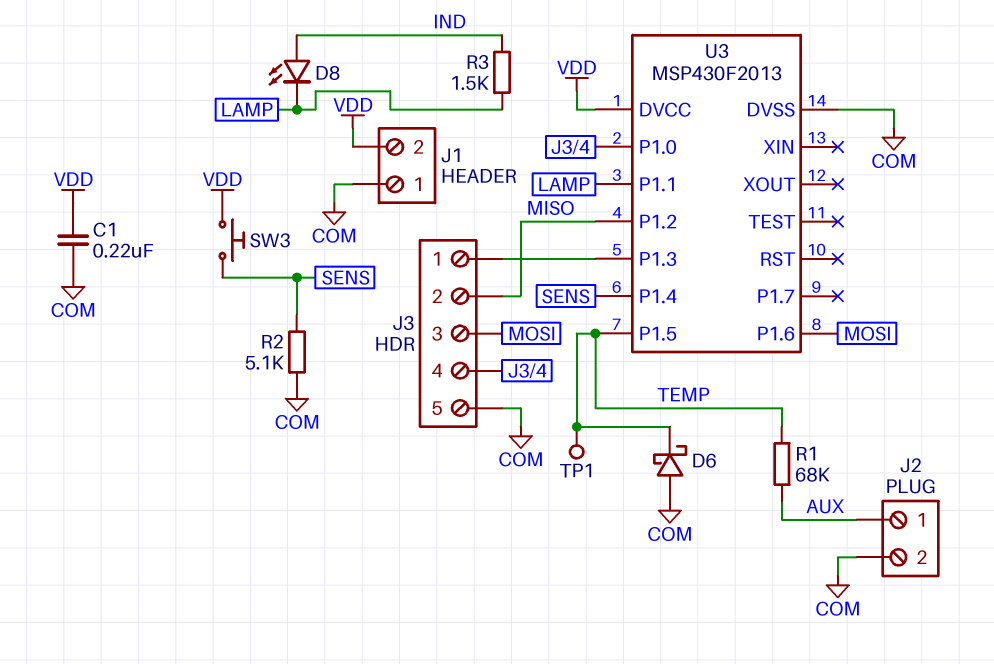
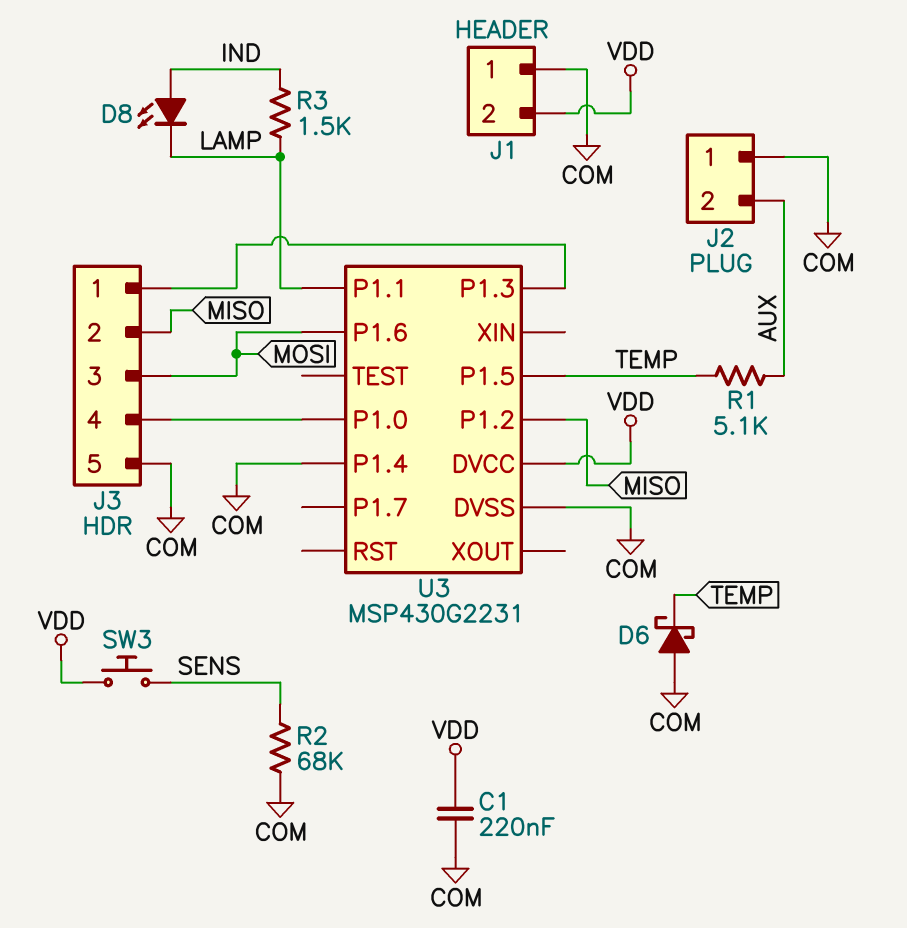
J2 pin 1: AUX -> COM
J2 pin 2: COM -> AUX
R1: 68k (AUX, TEMP) -> 5.1k (AUX, TEMP)
R2: 5.1k (COM, SENS) -> 68k (COM, SENS)
TP1: test point (TEMP) -> none
U3: MSP430F2013 -> MSP430G2231
U3 pin P1.4: SENS -> COM

